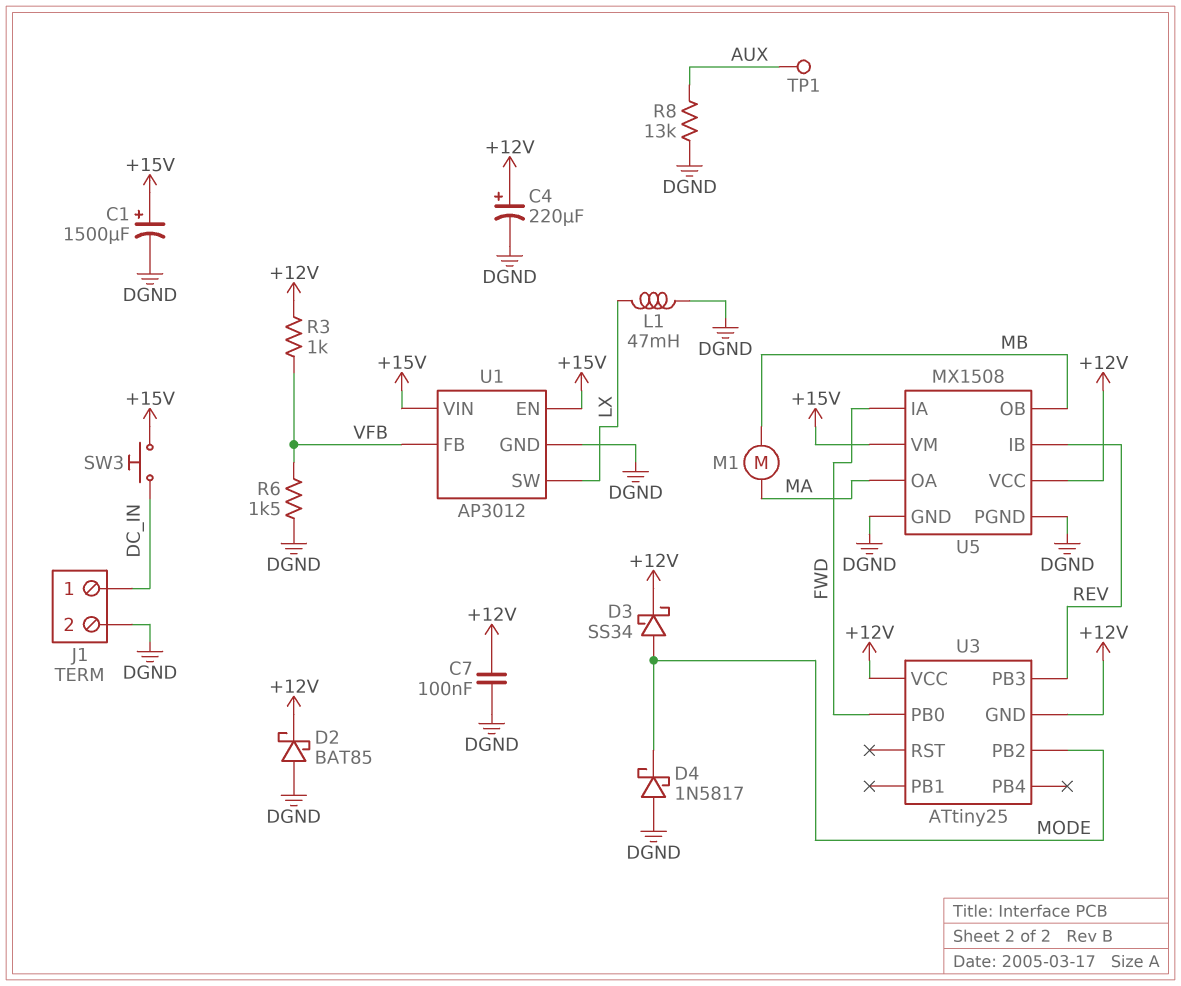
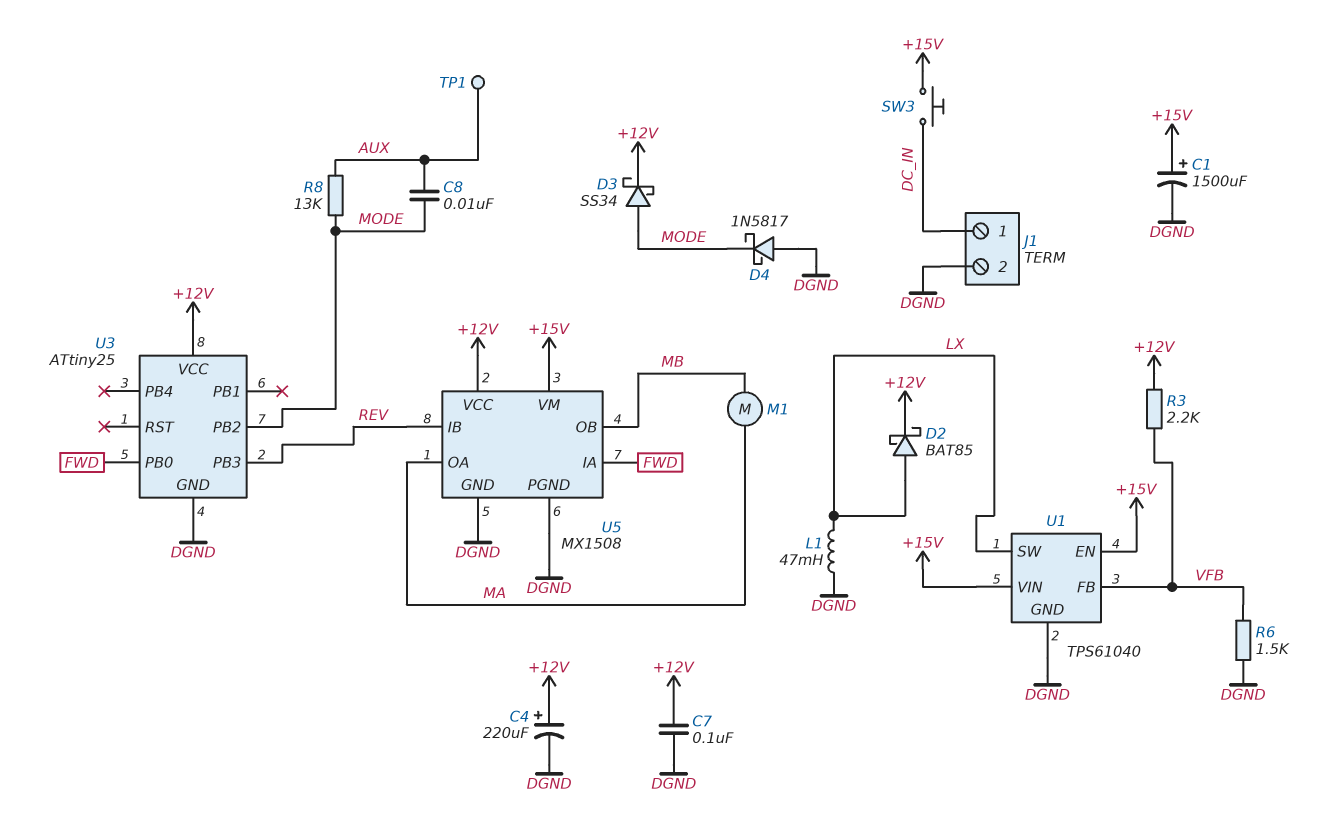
C8: none -> 10nF (AUX, MODE)
D2: schottky BAT85 (A DGND, K +12V) -> schottky BAT85 (A LX, K +12V)
R3: 1k (+12V, VFB) -> 2.2k (+12V, VFB)
R8: 13k (AUX, DGND) -> 13k (AUX, MODE)
U1: AP3012 -> TPS61040
U3 pin GND: +12V -> DGND

